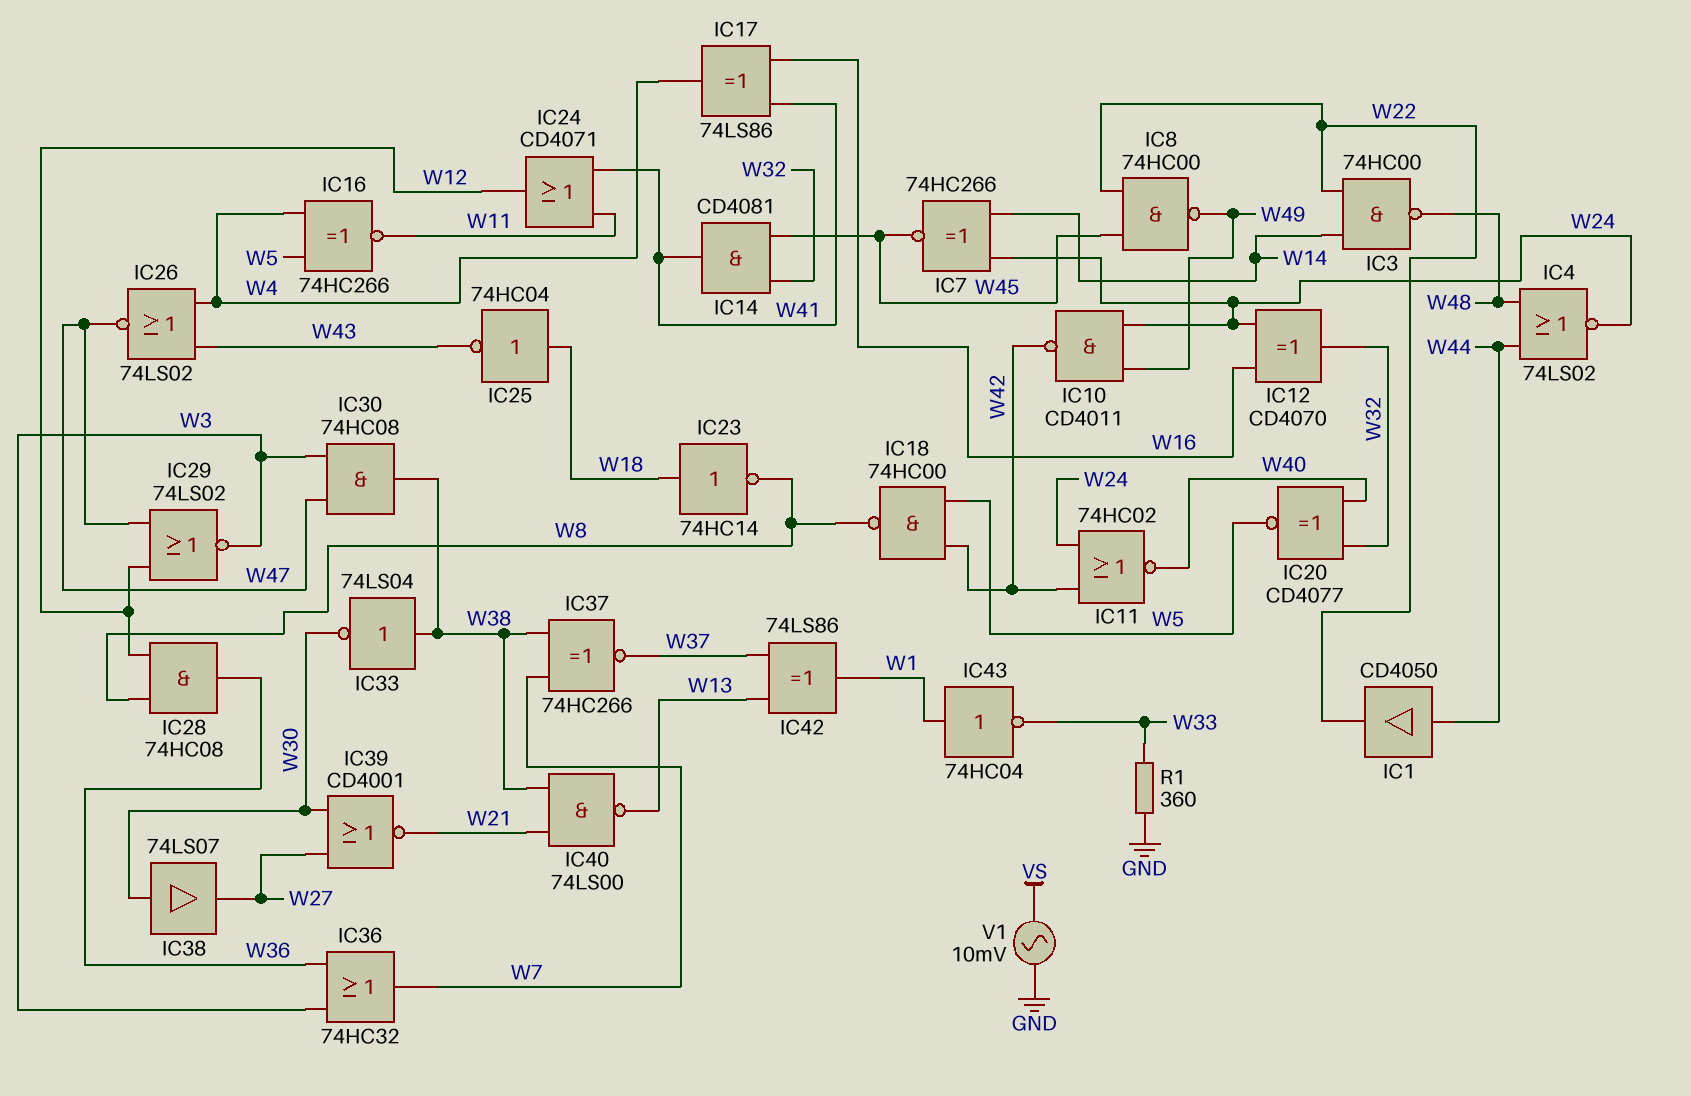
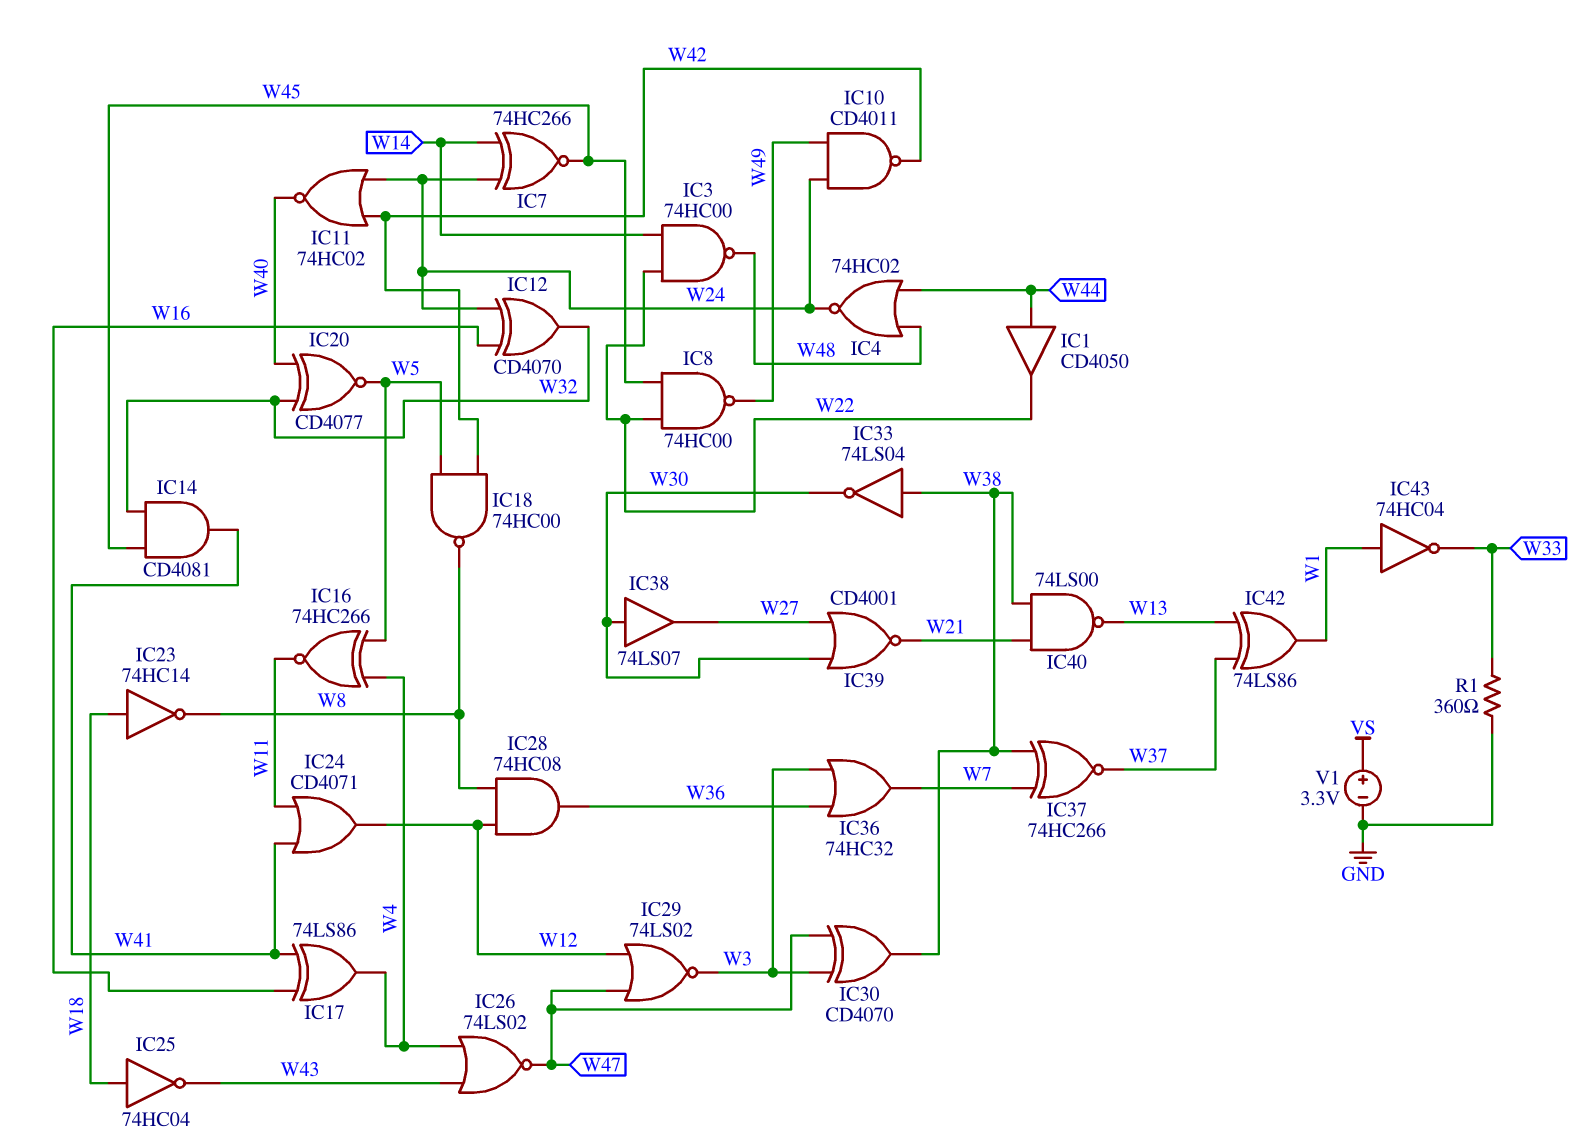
IC4: NOR 74LS02 (in W44, in W48, out W24) -> NOR 74HC02 (in W44, in W48, out W24)
IC30: AND 74HC08 (in W3, in W47, out W38) -> XOR CD4070 (in W3, in W47, out W38)
V1: AC 10mV (GND, VS) -> 3.3V (plus VS, minus GND)

